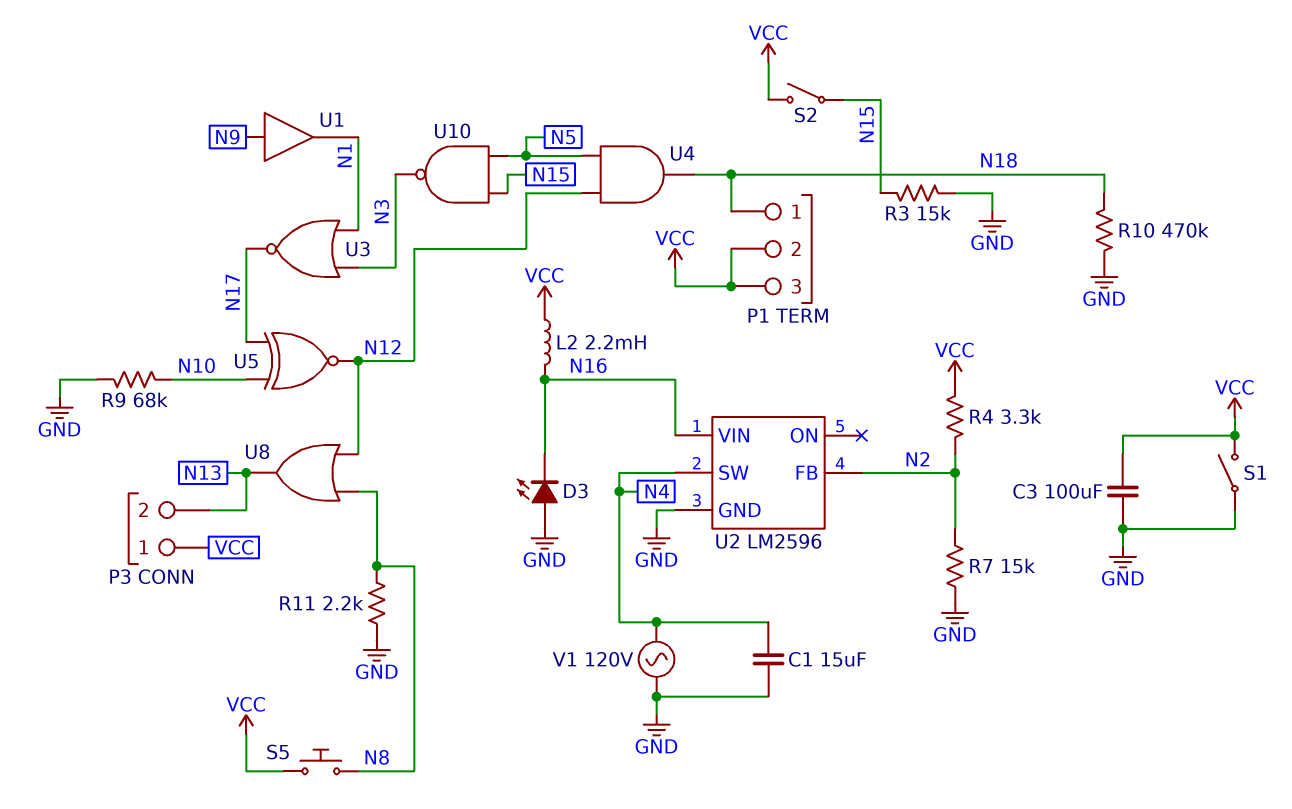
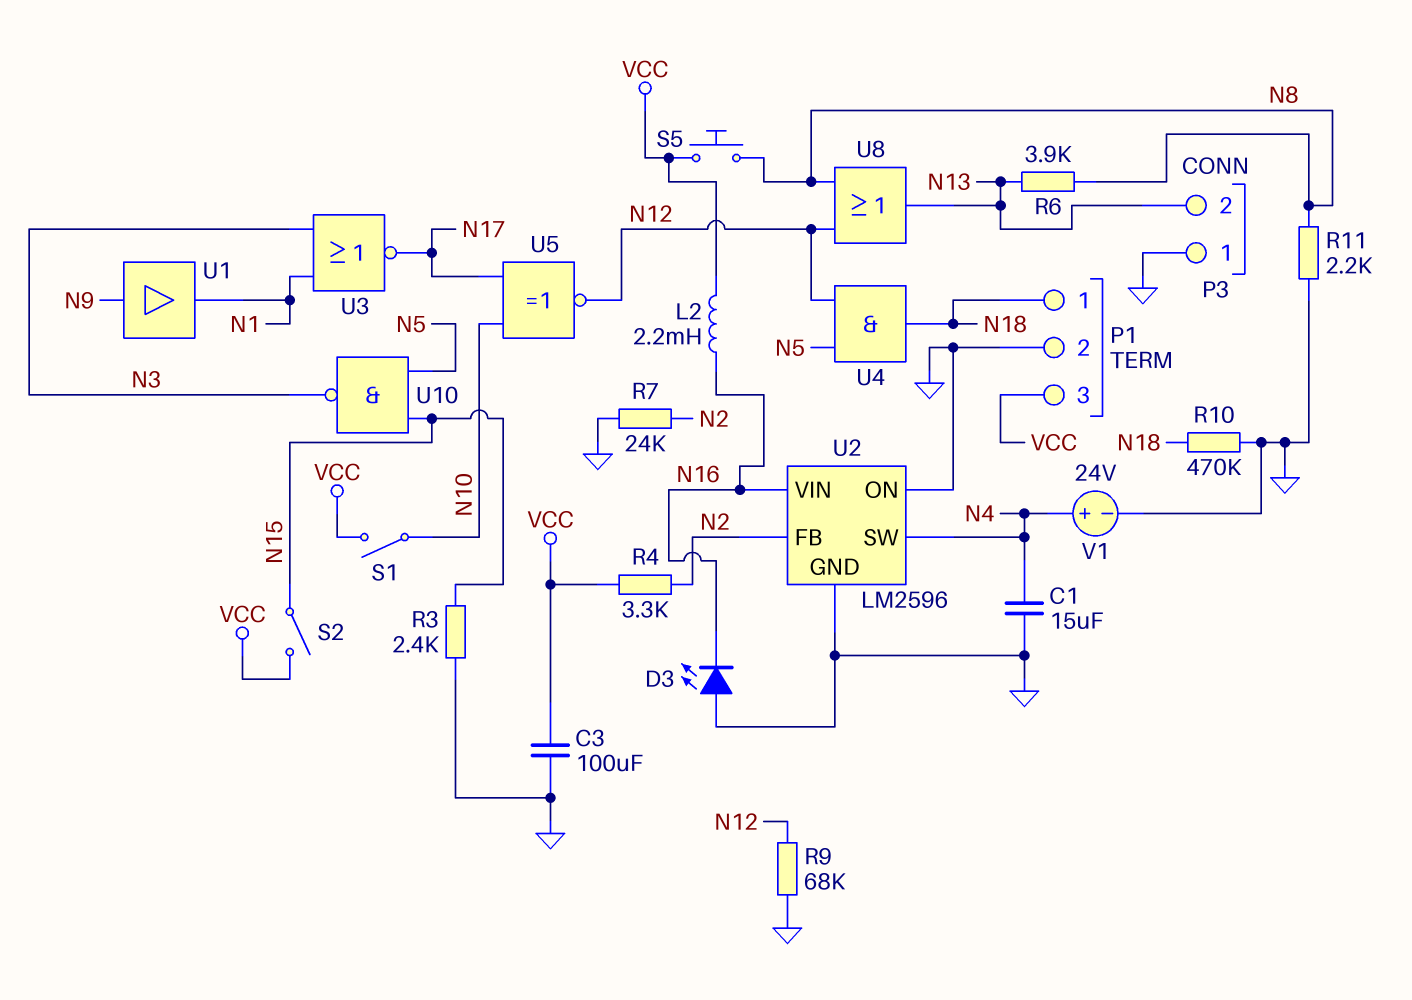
P1 pin 2: VCC -> GND
P3 pin 1: VCC -> GND
R3: 15k (GND, N15) -> 2.4k (GND, N15)
R6: none -> 3.9k (N8, N13)
R7: 15k (GND, N2) -> 24k (GND, N2)
R9: 68k (GND, N10) -> 68k (GND, N12)
S1: switch (GND, VCC) -> switch (N10, VCC)
U2 pin ON: none -> GND
V1: AC 120V (GND, N4) -> 24V (plus N4, minus GND)

